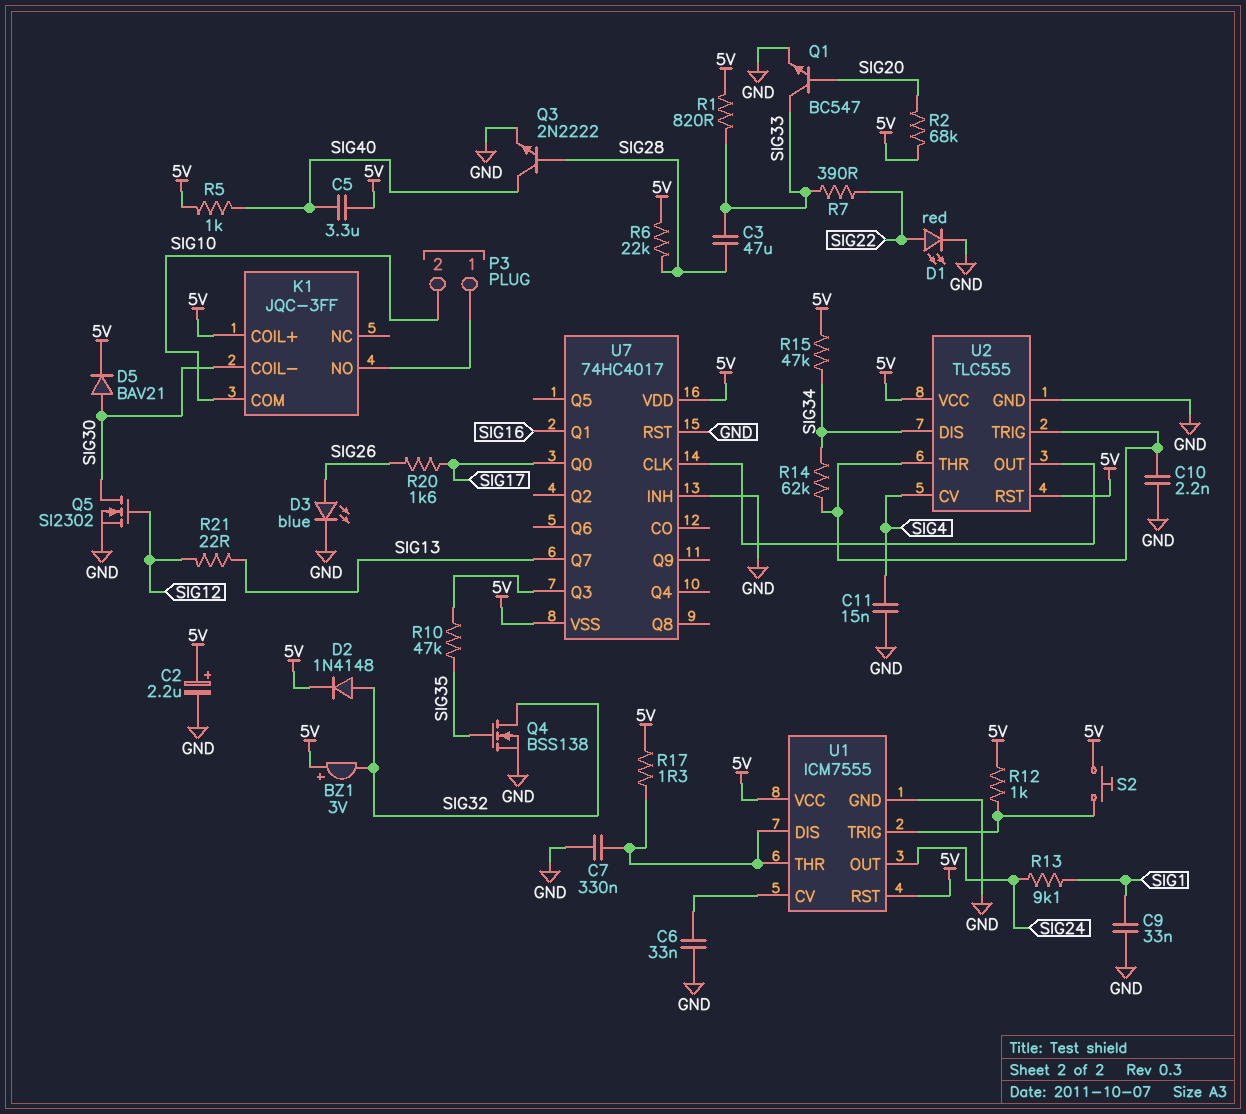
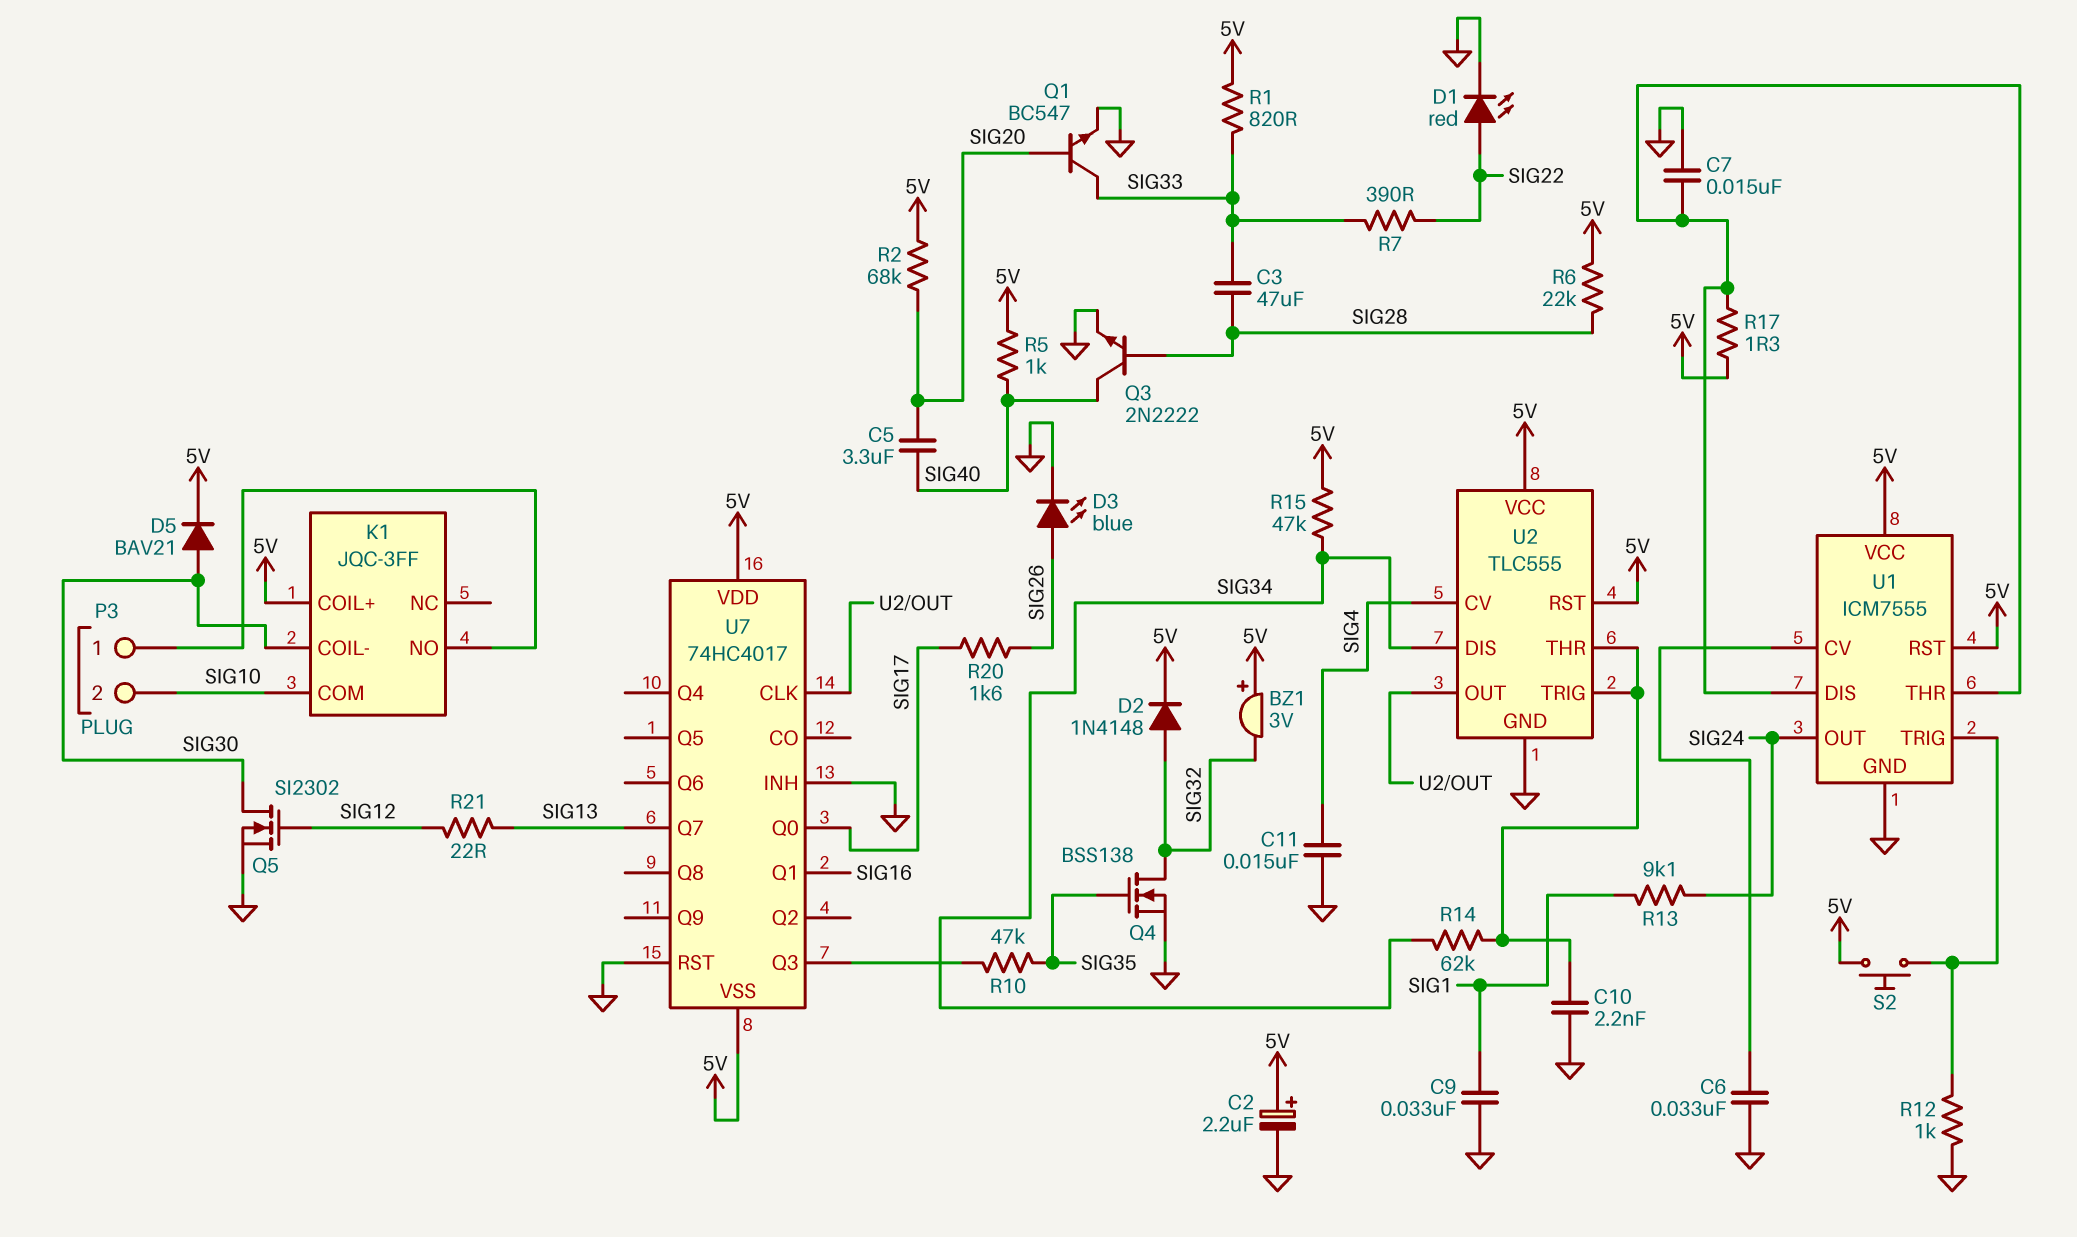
C5: 3.3uF (5V, SIG40) -> 3.3uF (SIG20, SIG40)
C7: 330nF (GND, U1/DIS) -> 15nF (GND, U1/DIS)
R12: 1k (5V, U1/TRIG) -> 1k (GND, U1/TRIG)

